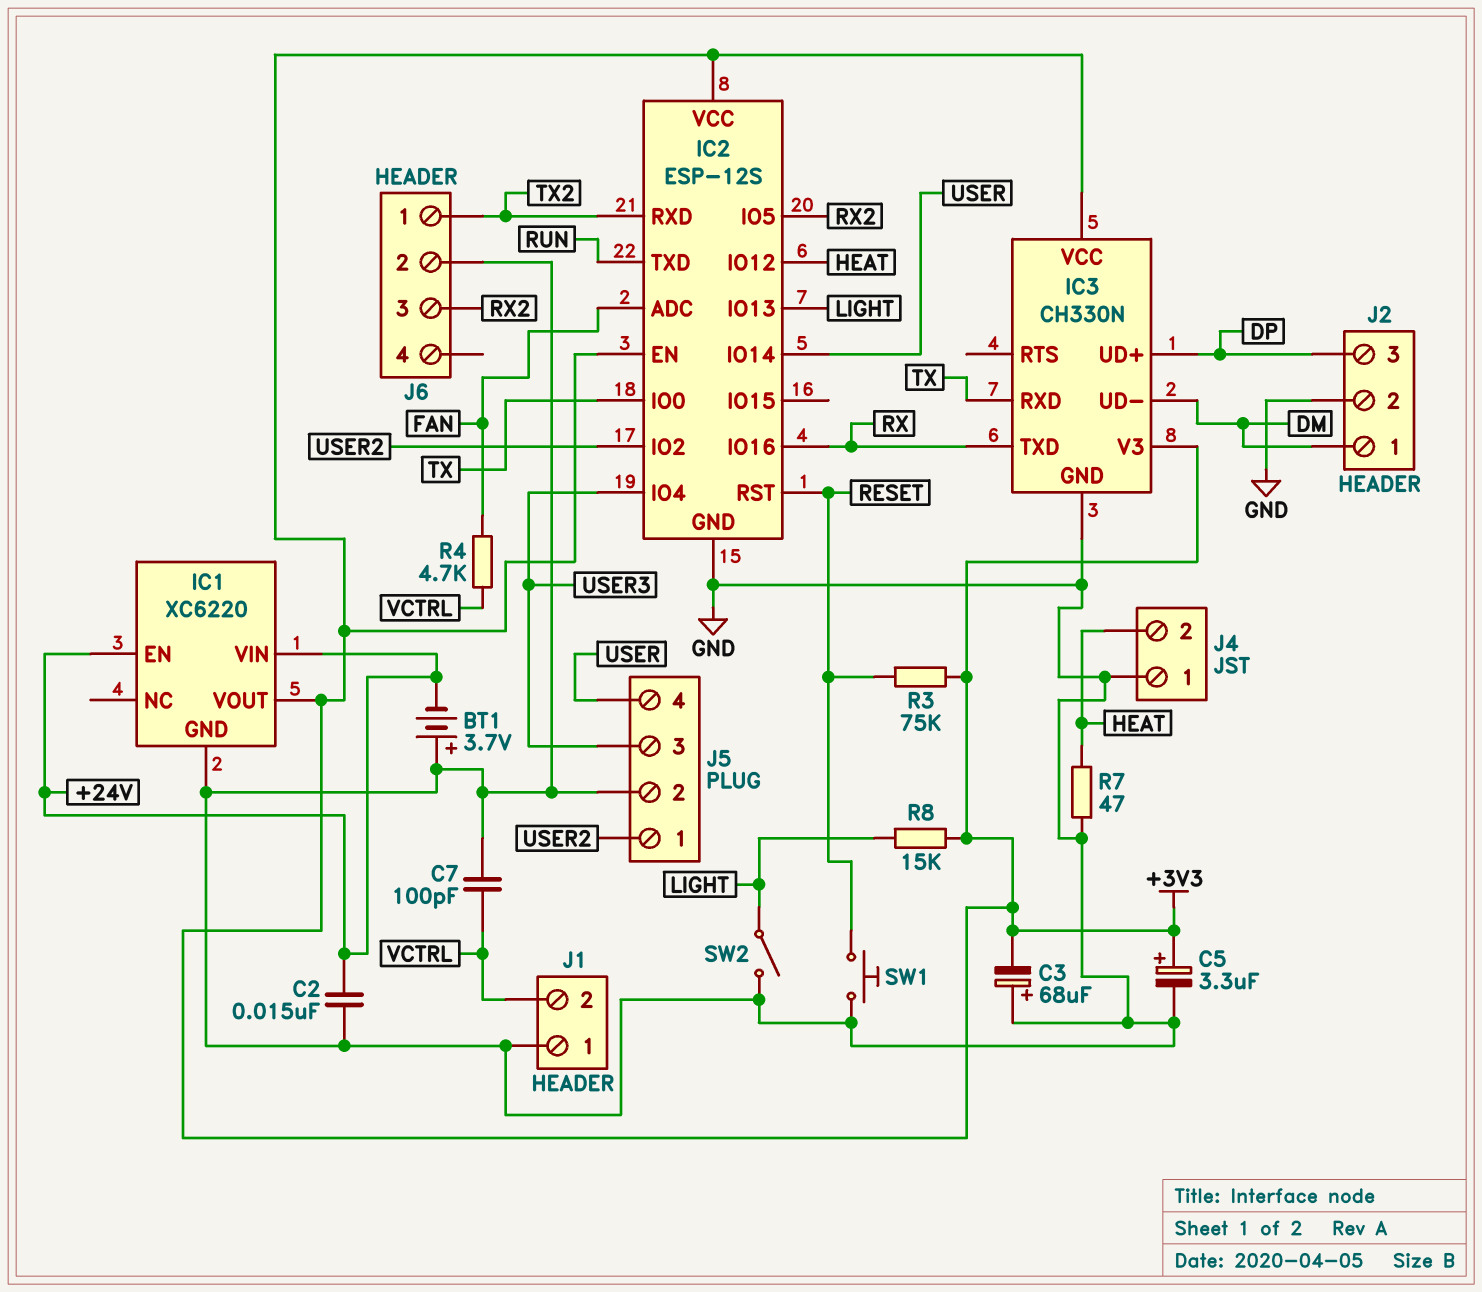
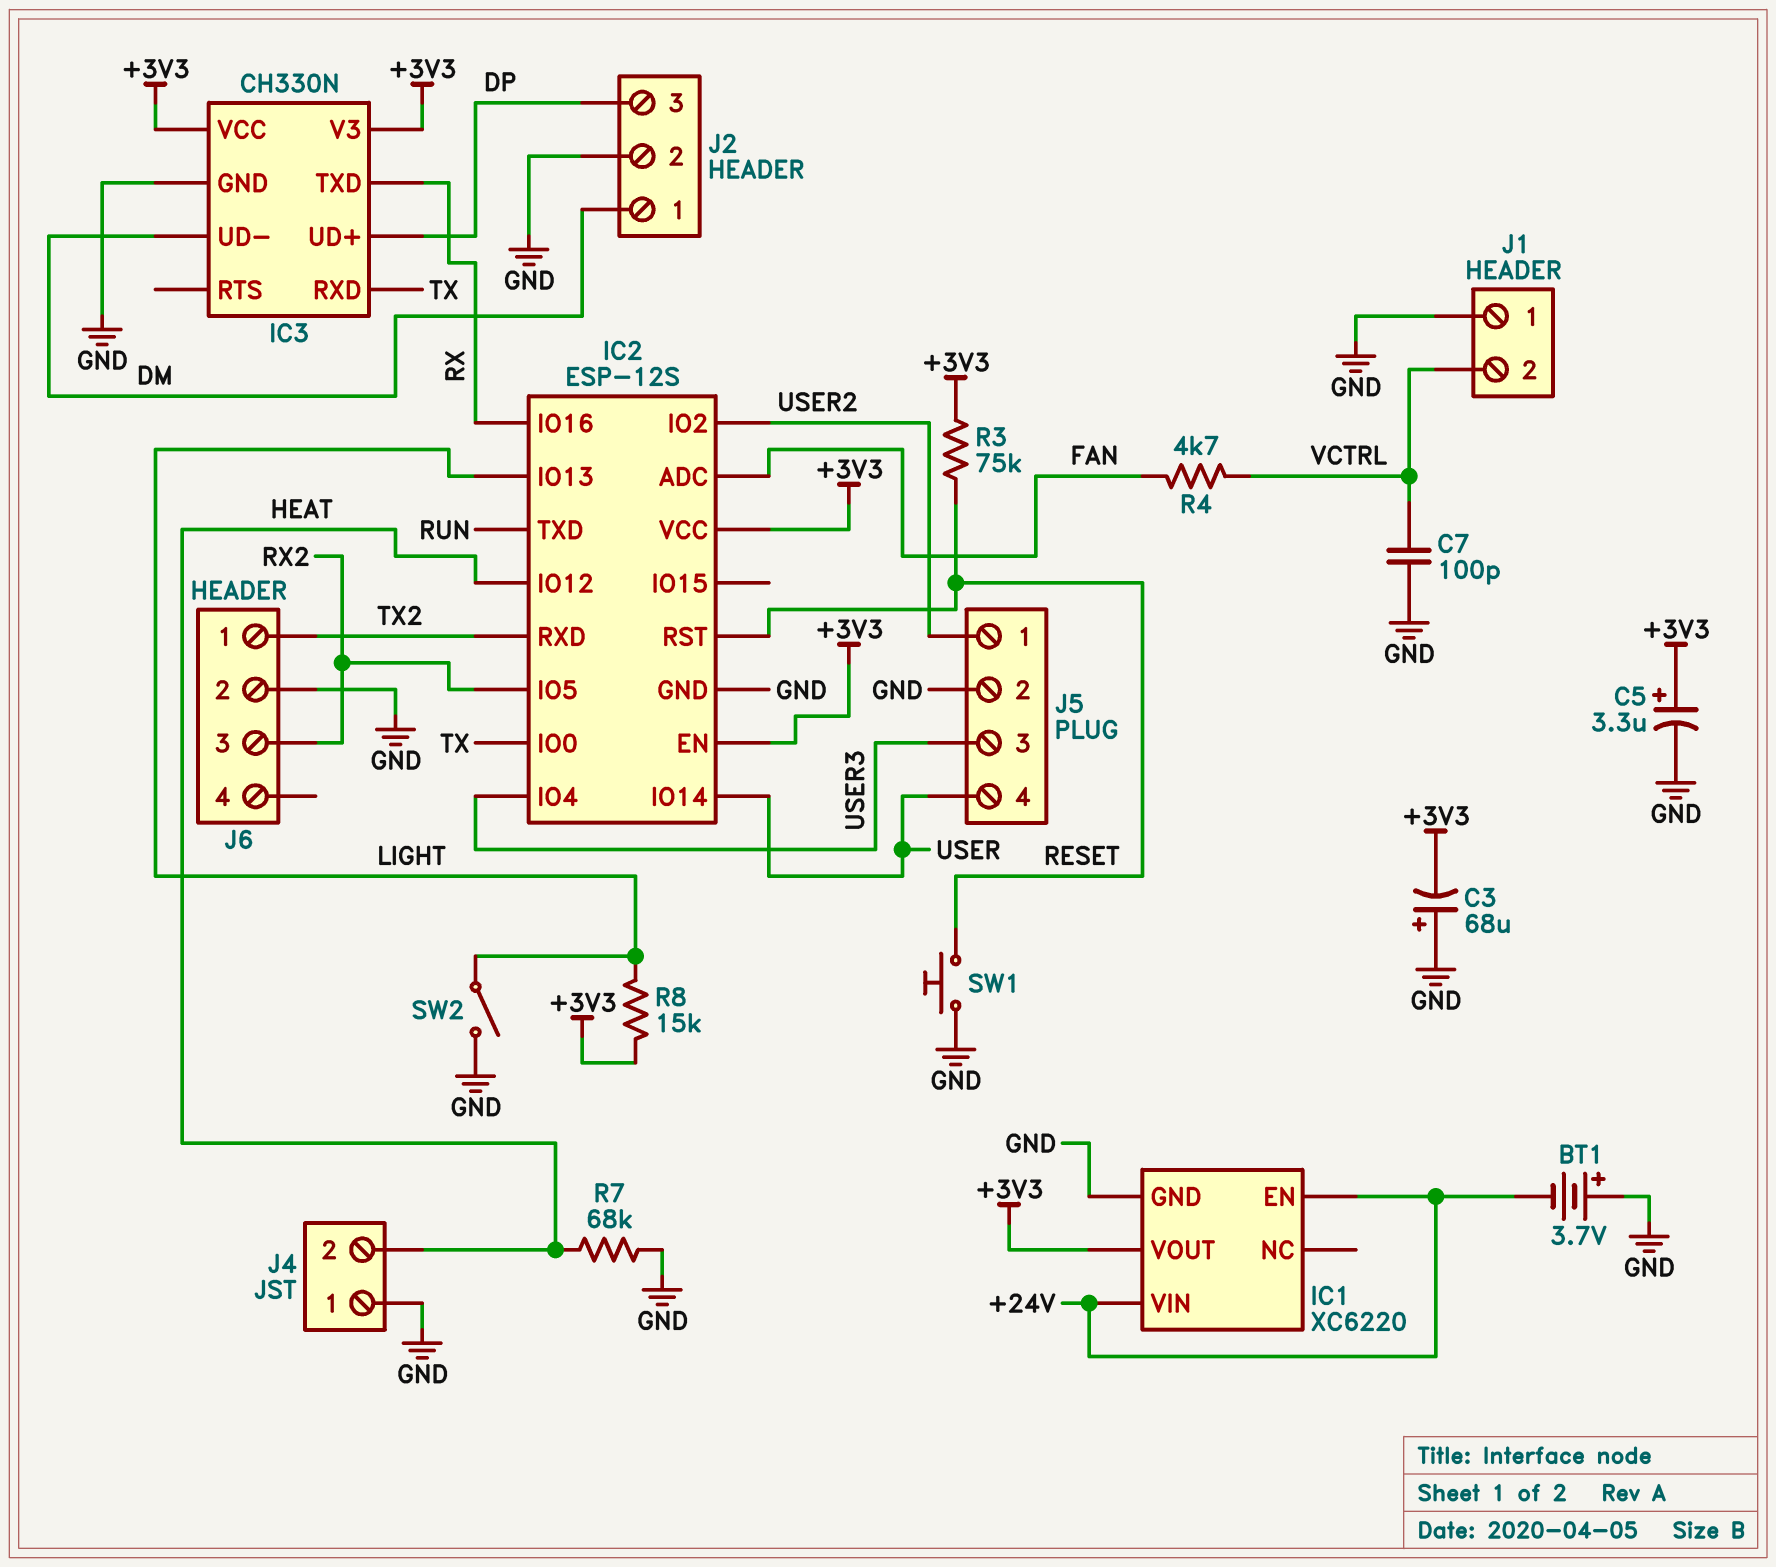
C2: 15nF (+24V, GND) -> none
R7: 47 (GND, HEAT) -> 68k (GND, HEAT)

